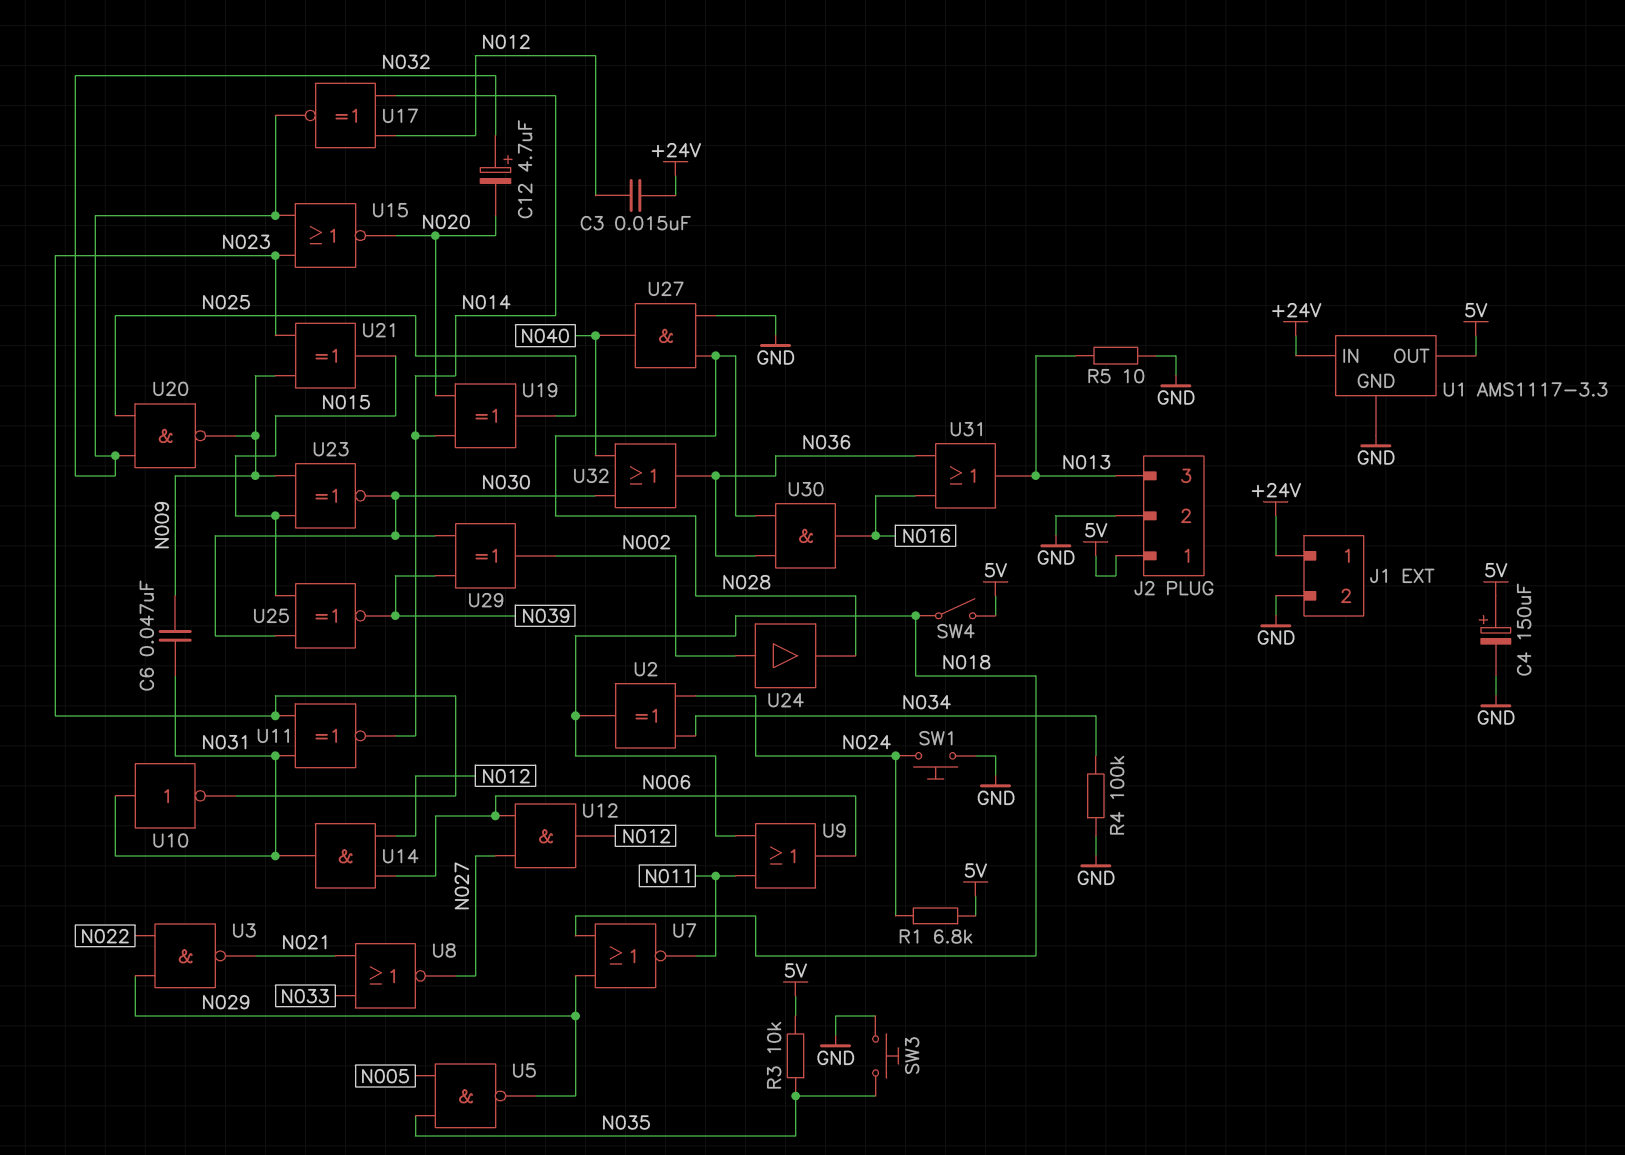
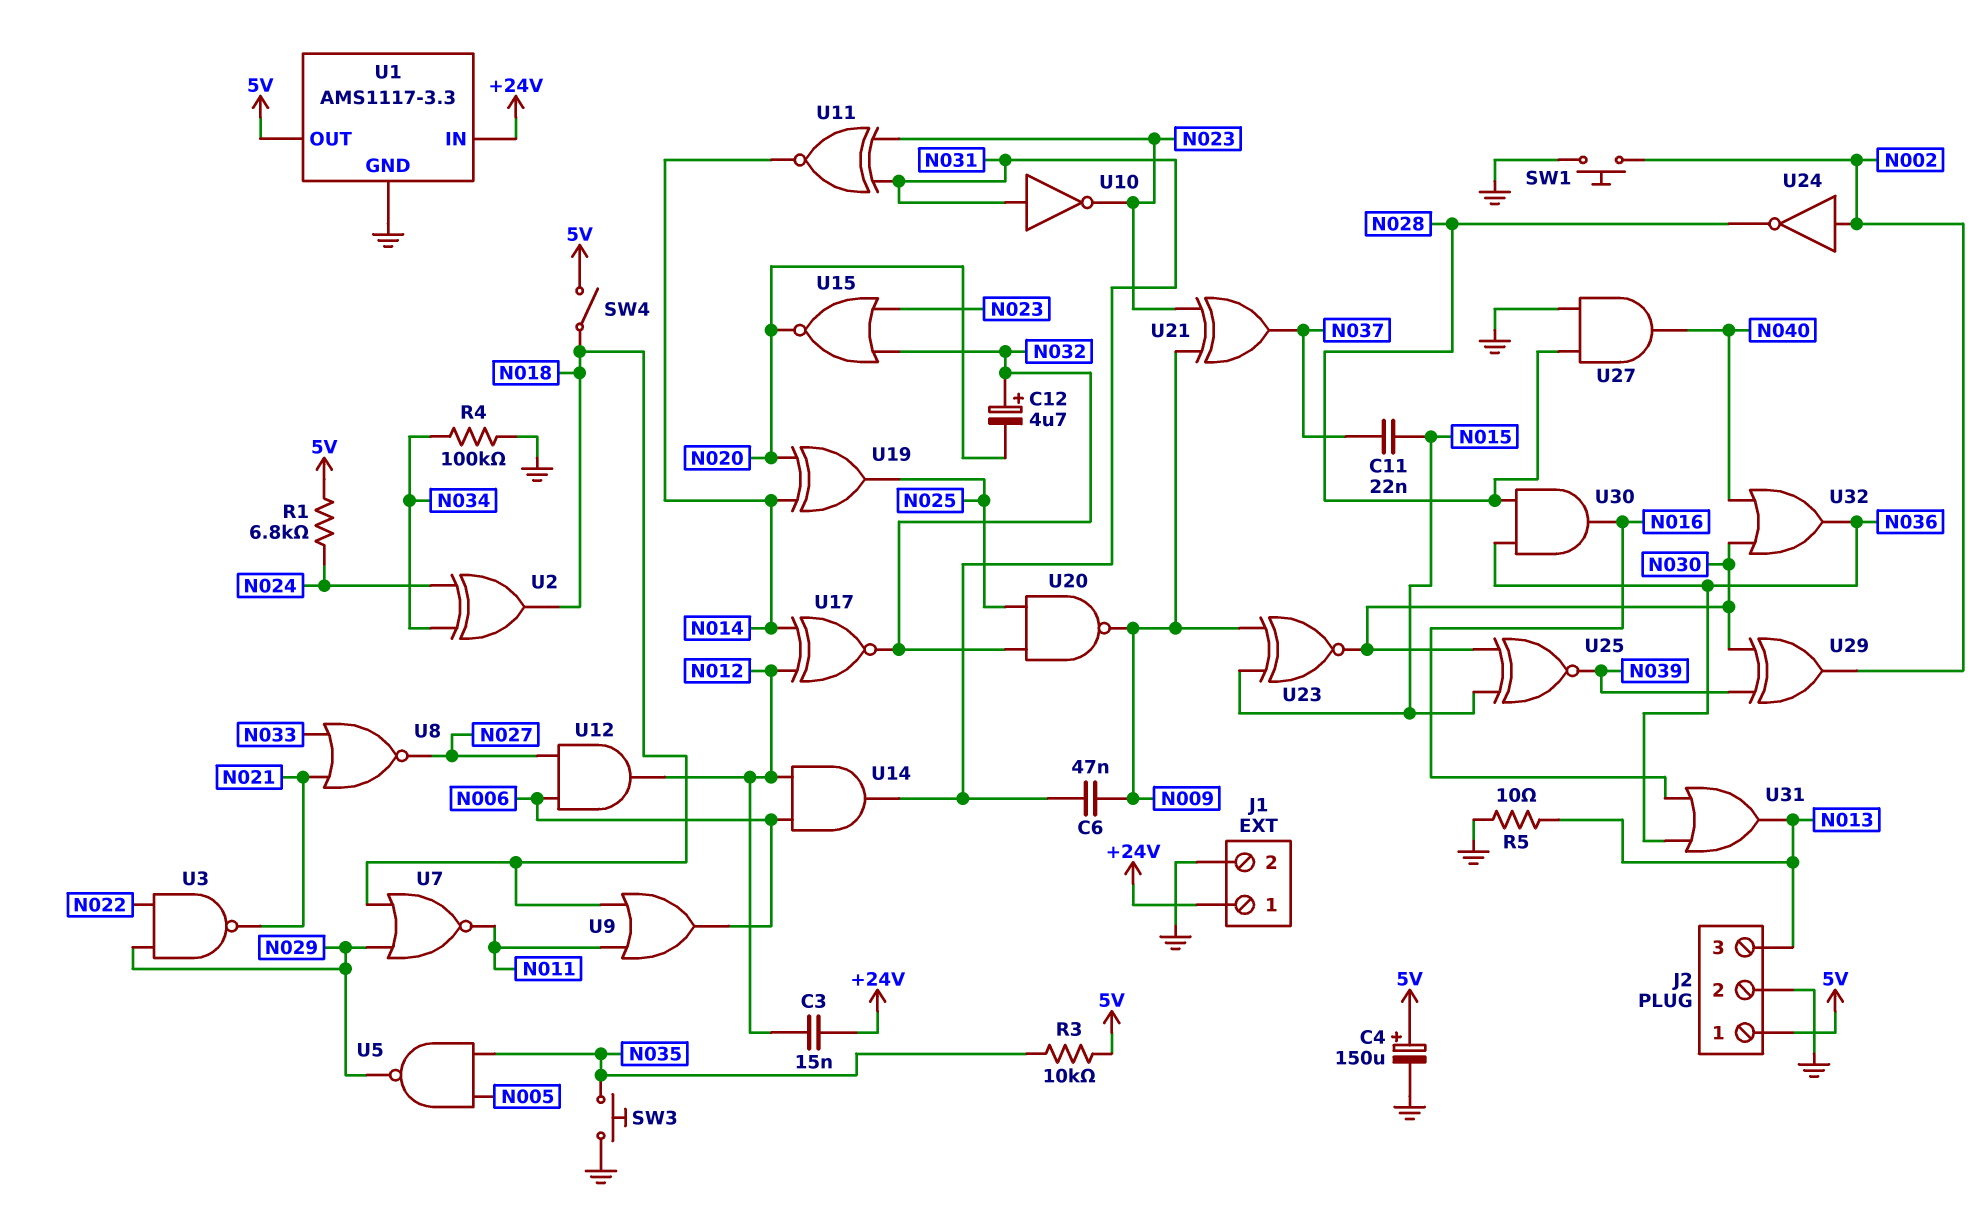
C11: none -> 22nF (N015, N037)
SW1: button (GND, N024) -> button (GND, N002)
U21: XOR (in N009, in N023, out N015) -> XOR (in N009, in N023, out N037)
U24: buffer (in N002, out N028) -> NOT (in N002, out N028)

